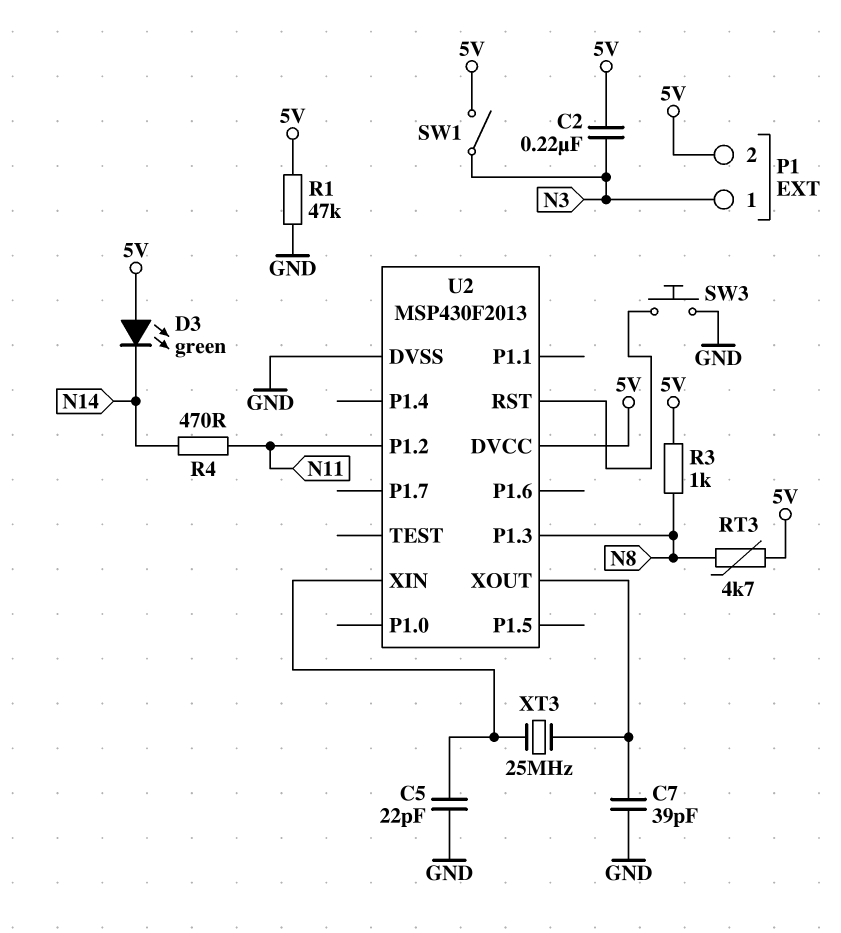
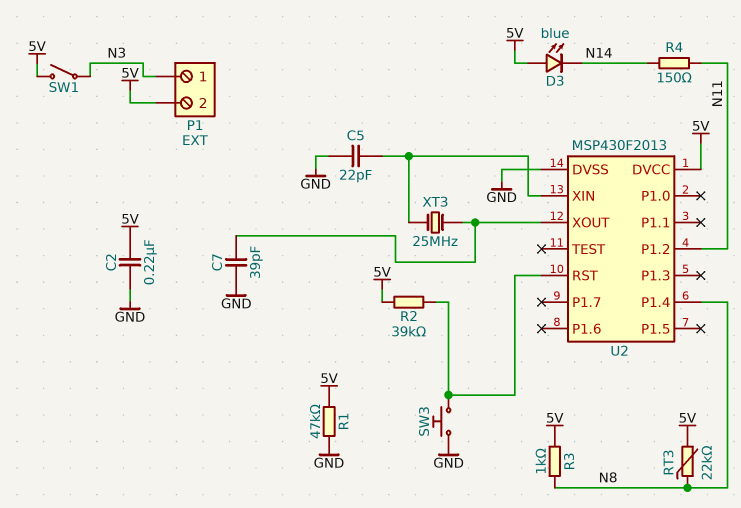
C2: 220nF (5V, N3) -> 220nF (5V, GND)
D3: LED green (A 5V, K N14) -> LED blue (A 5V, K N14)
R2: none -> 39k (5V, U2/RST)
R4: 470 (N11, N14) -> 150 (N11, N14)
RT3: 4.7k (5V, N8) -> 22k (5V, N8)
U2 pin P1.3: N8 -> none
U2 pin P1.4: none -> N8

